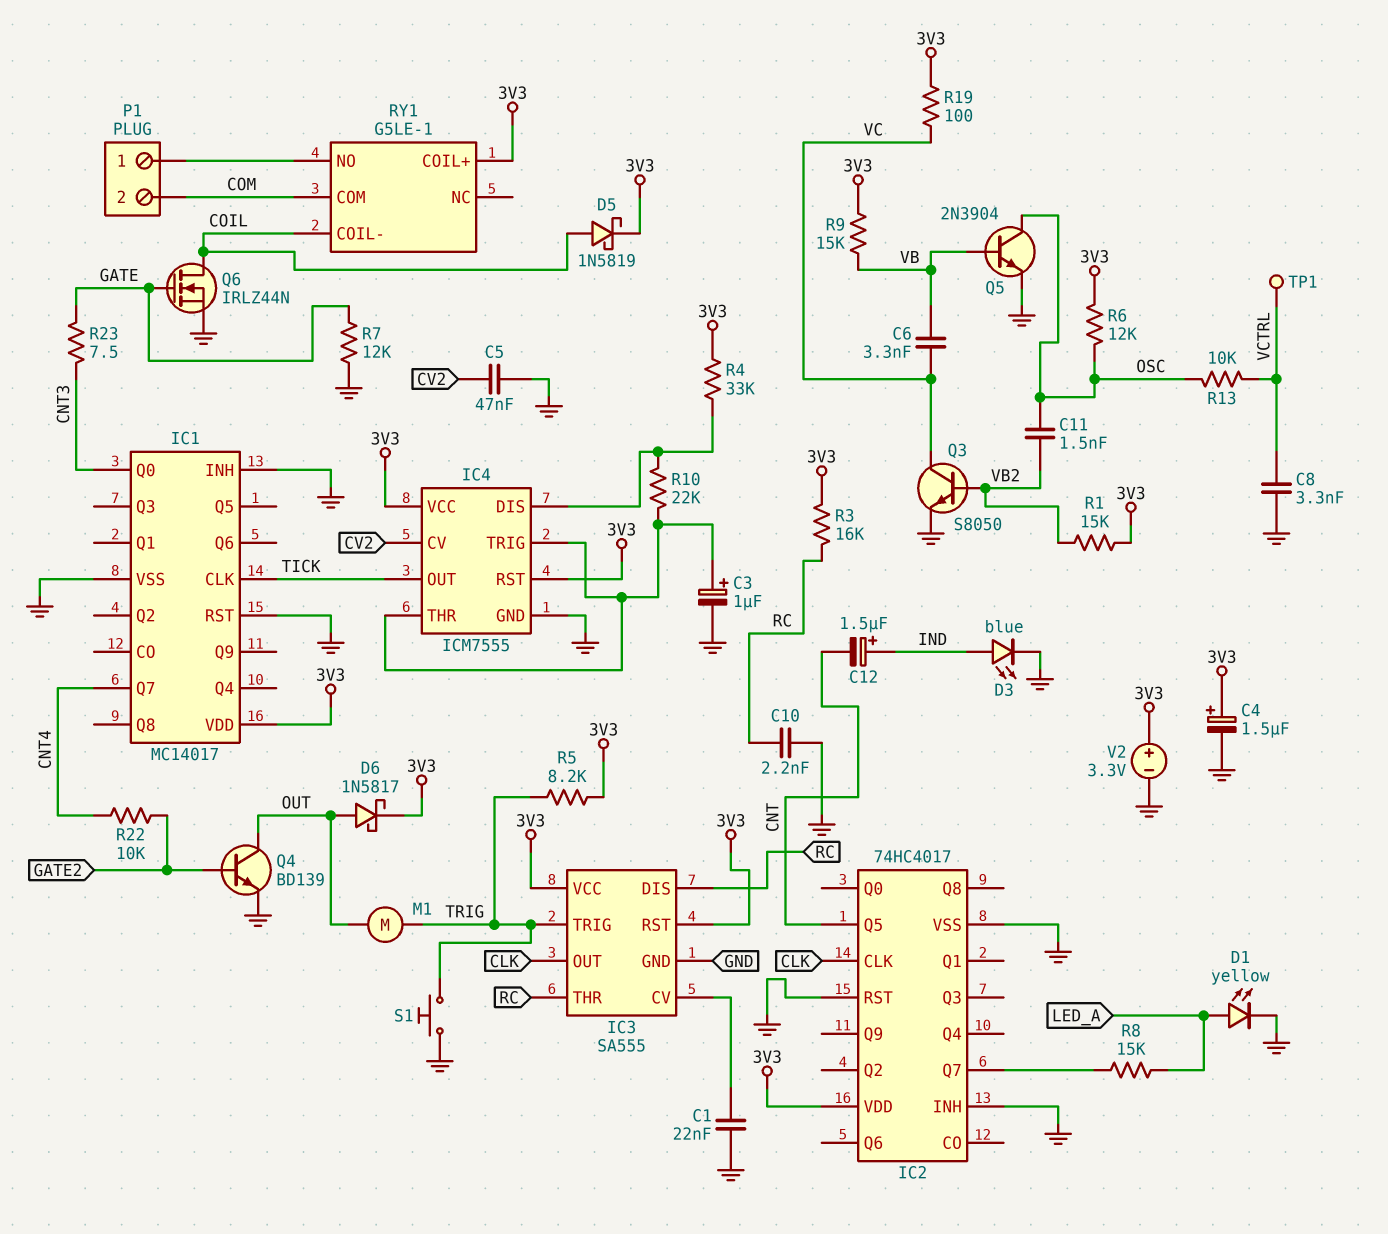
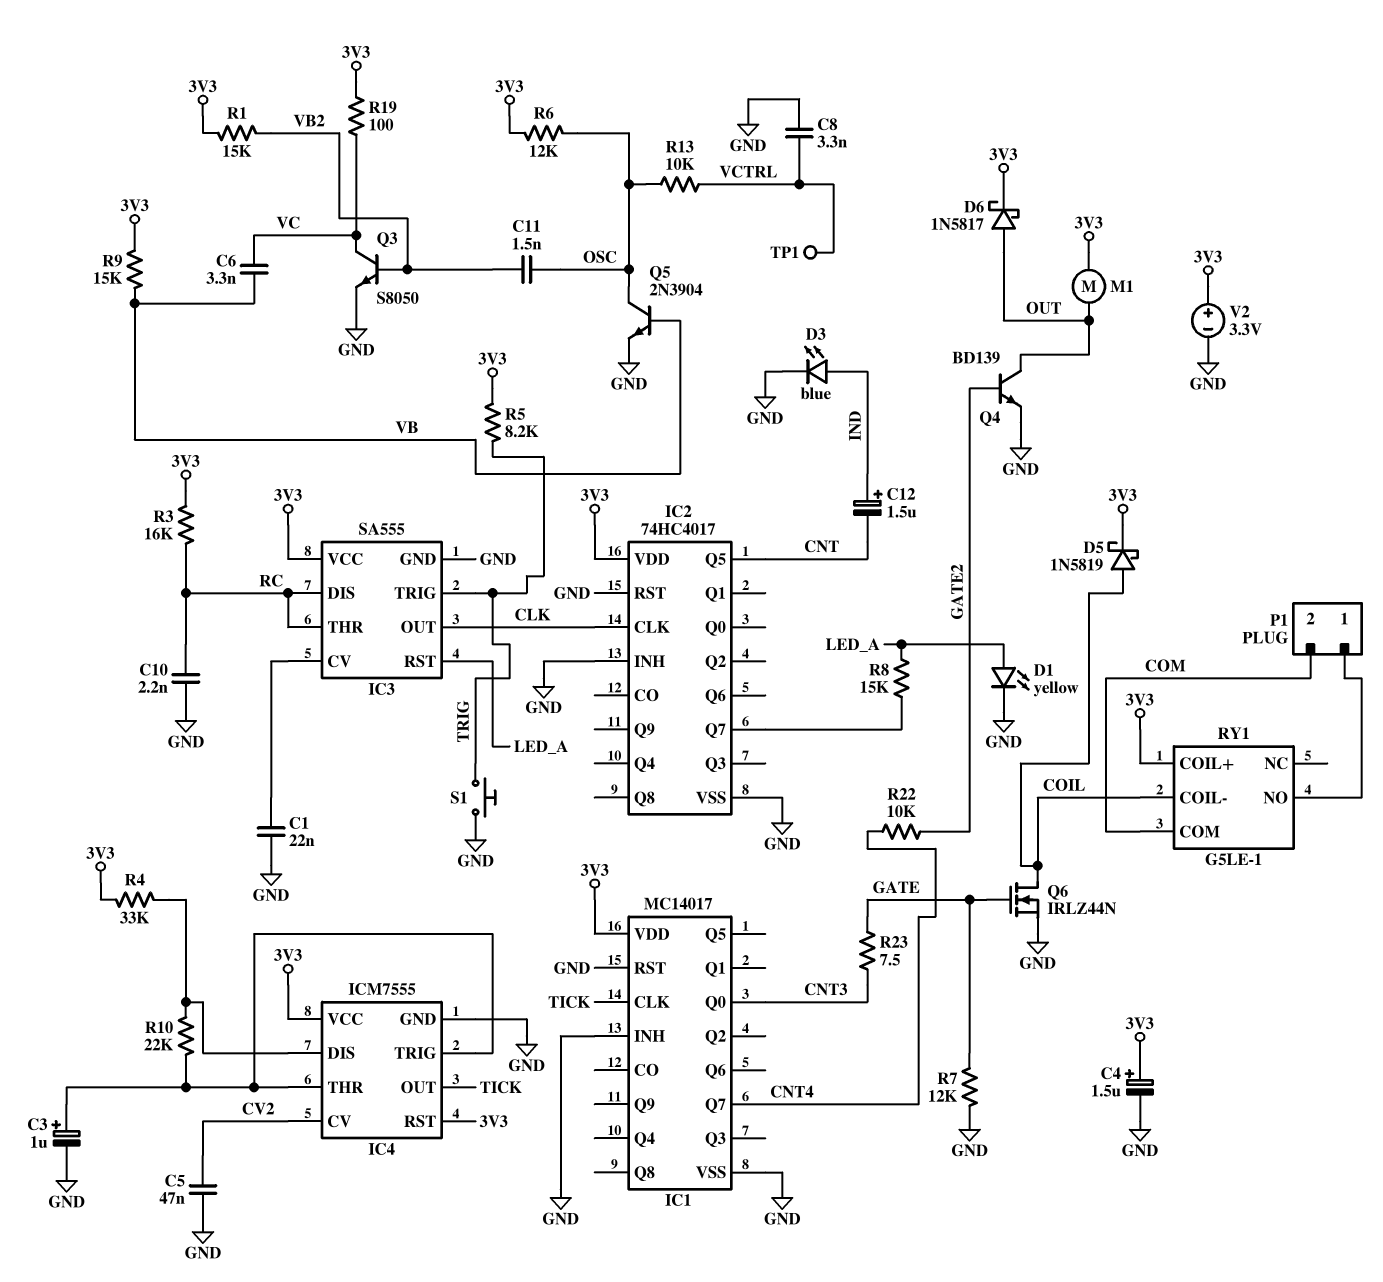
IC3 pin RST: 3V3 -> LED_A
M1: motor (OUT, TRIG) -> motor (3V3, OUT)

